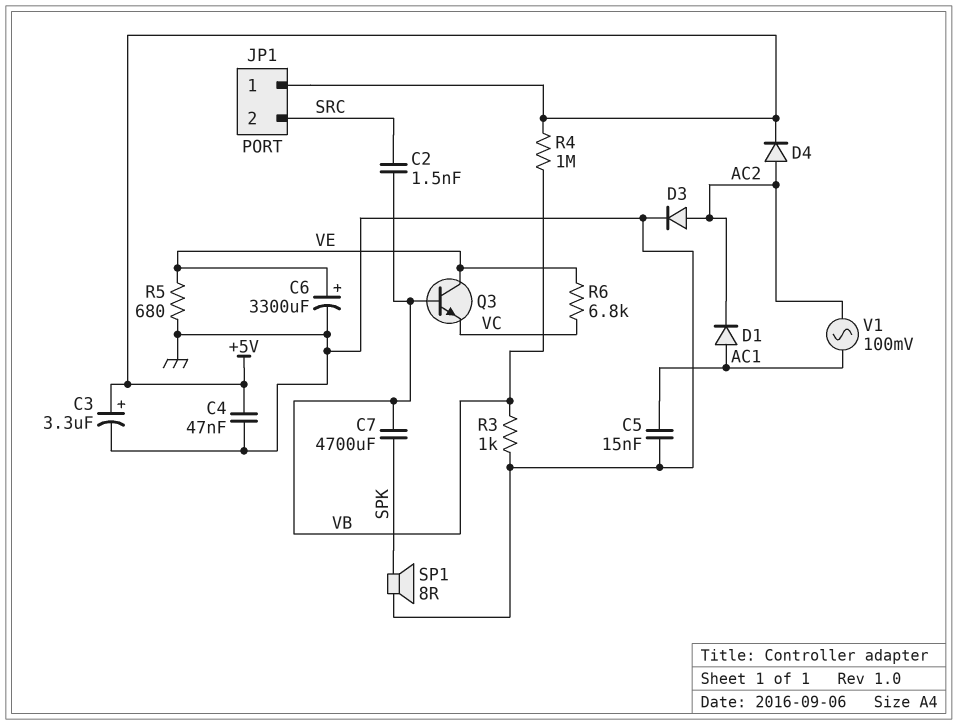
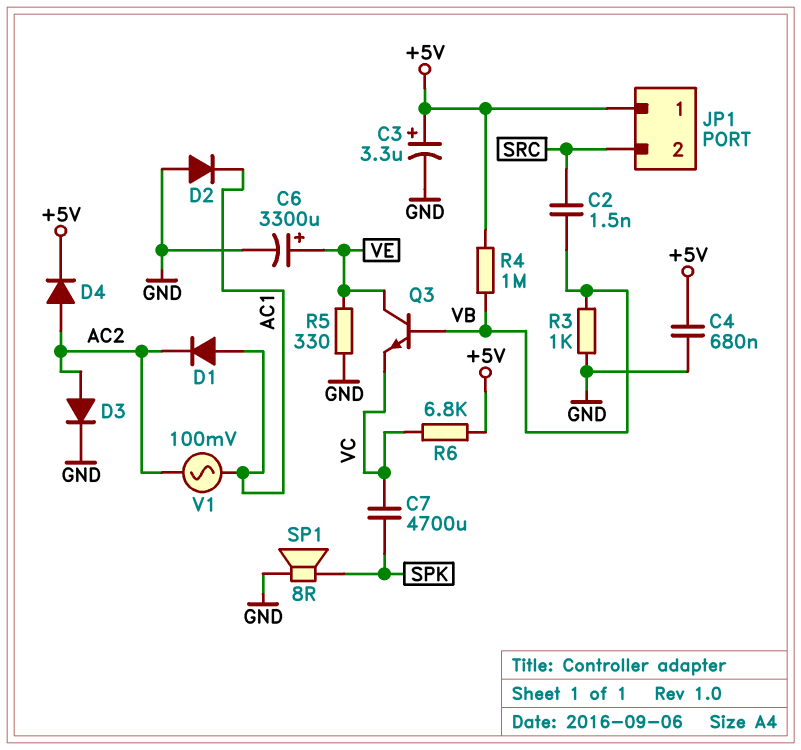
C4: 47nF (+5V, GND) -> 680nF (+5V, GND)
C5: 15nF (AC1, GND) -> none
C7: 4700uF (SPK, VB) -> 4700uF (SPK, VC)
D2: none -> diode (A GND, K AC1)
R5: 680 (GND, VE) -> 330 (GND, VE)
R6: 6.8k (VC, VE) -> 6.8k (+5V, VC)

